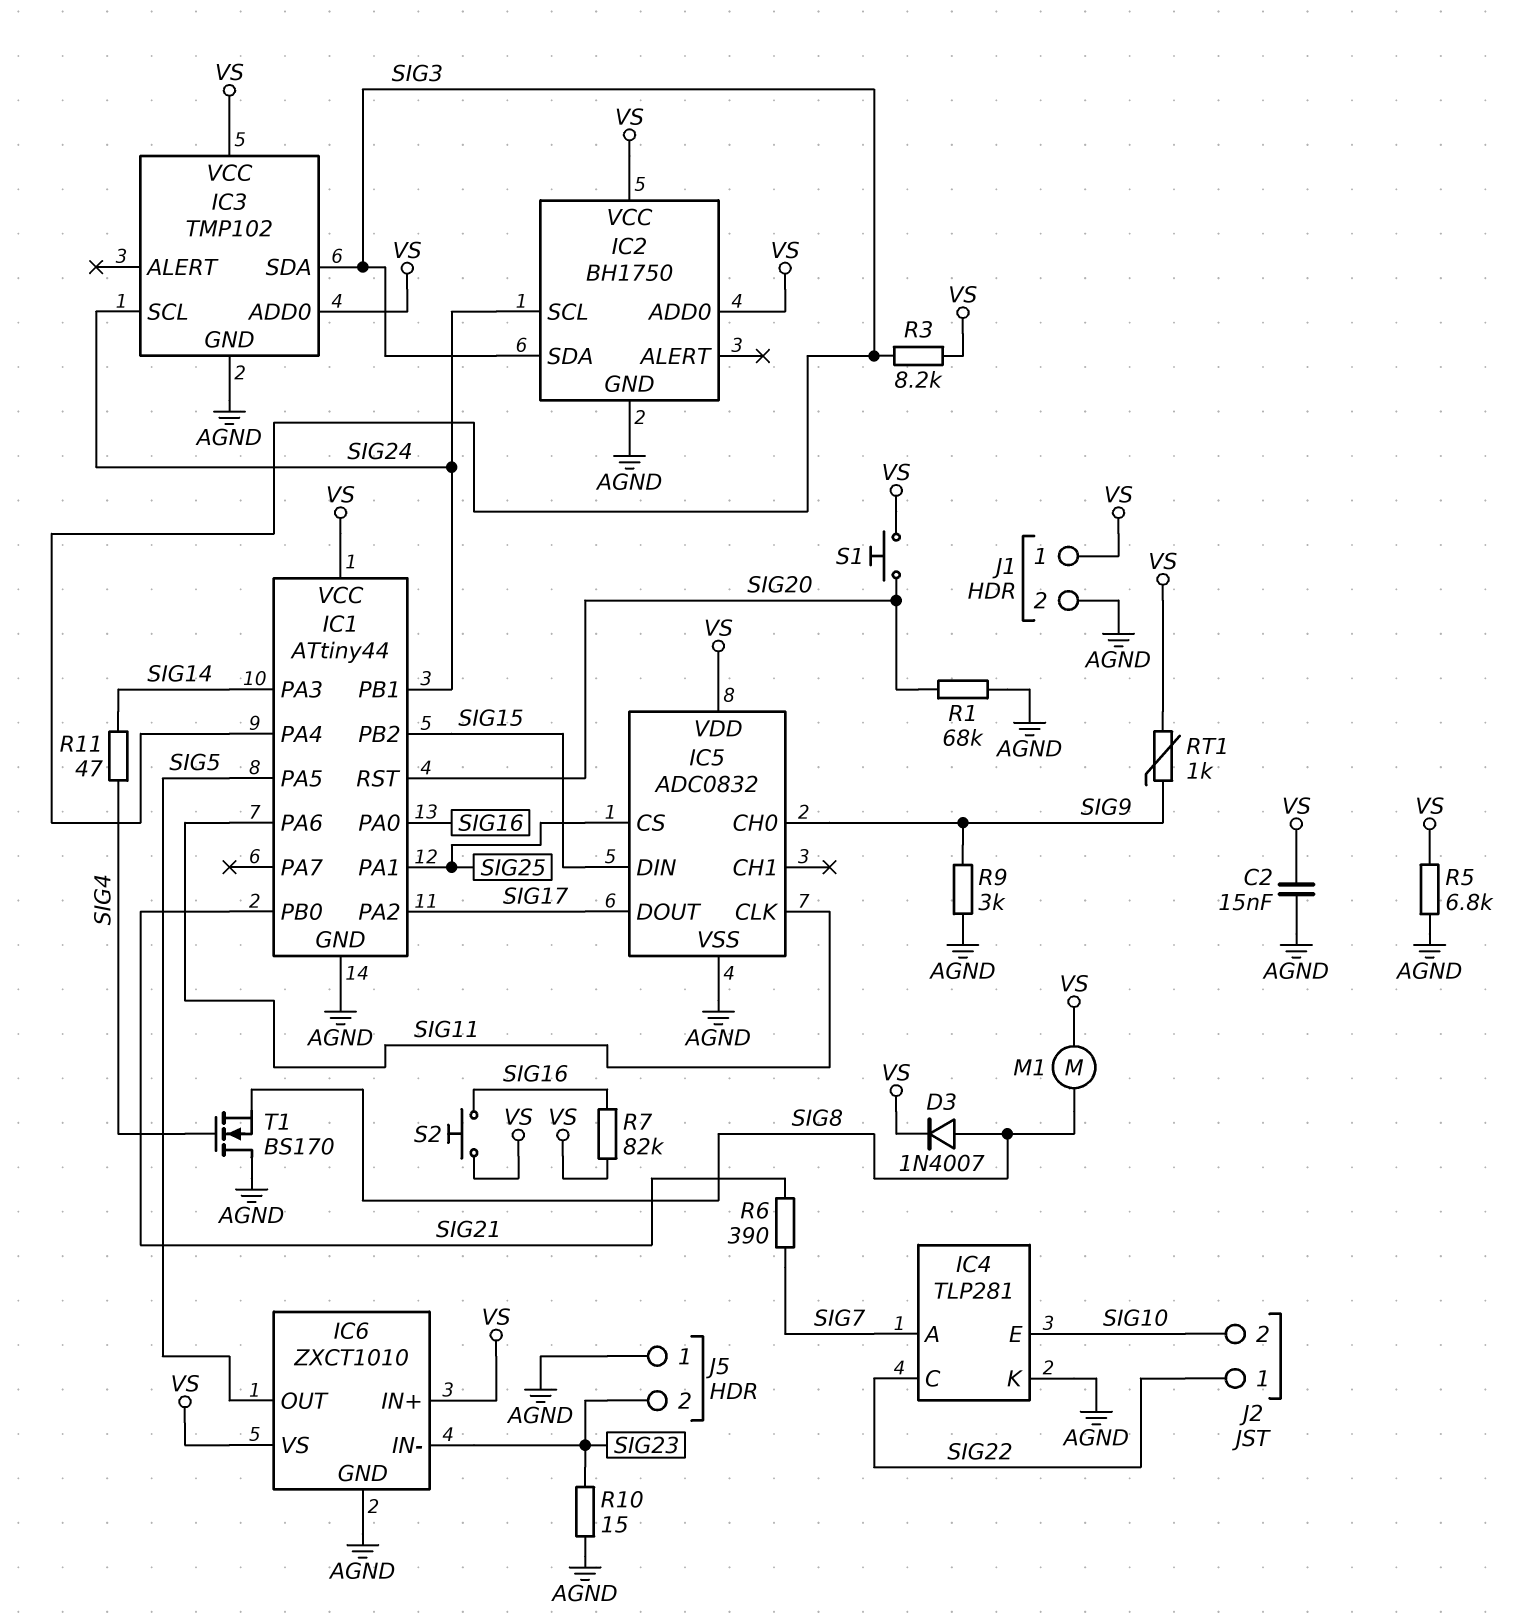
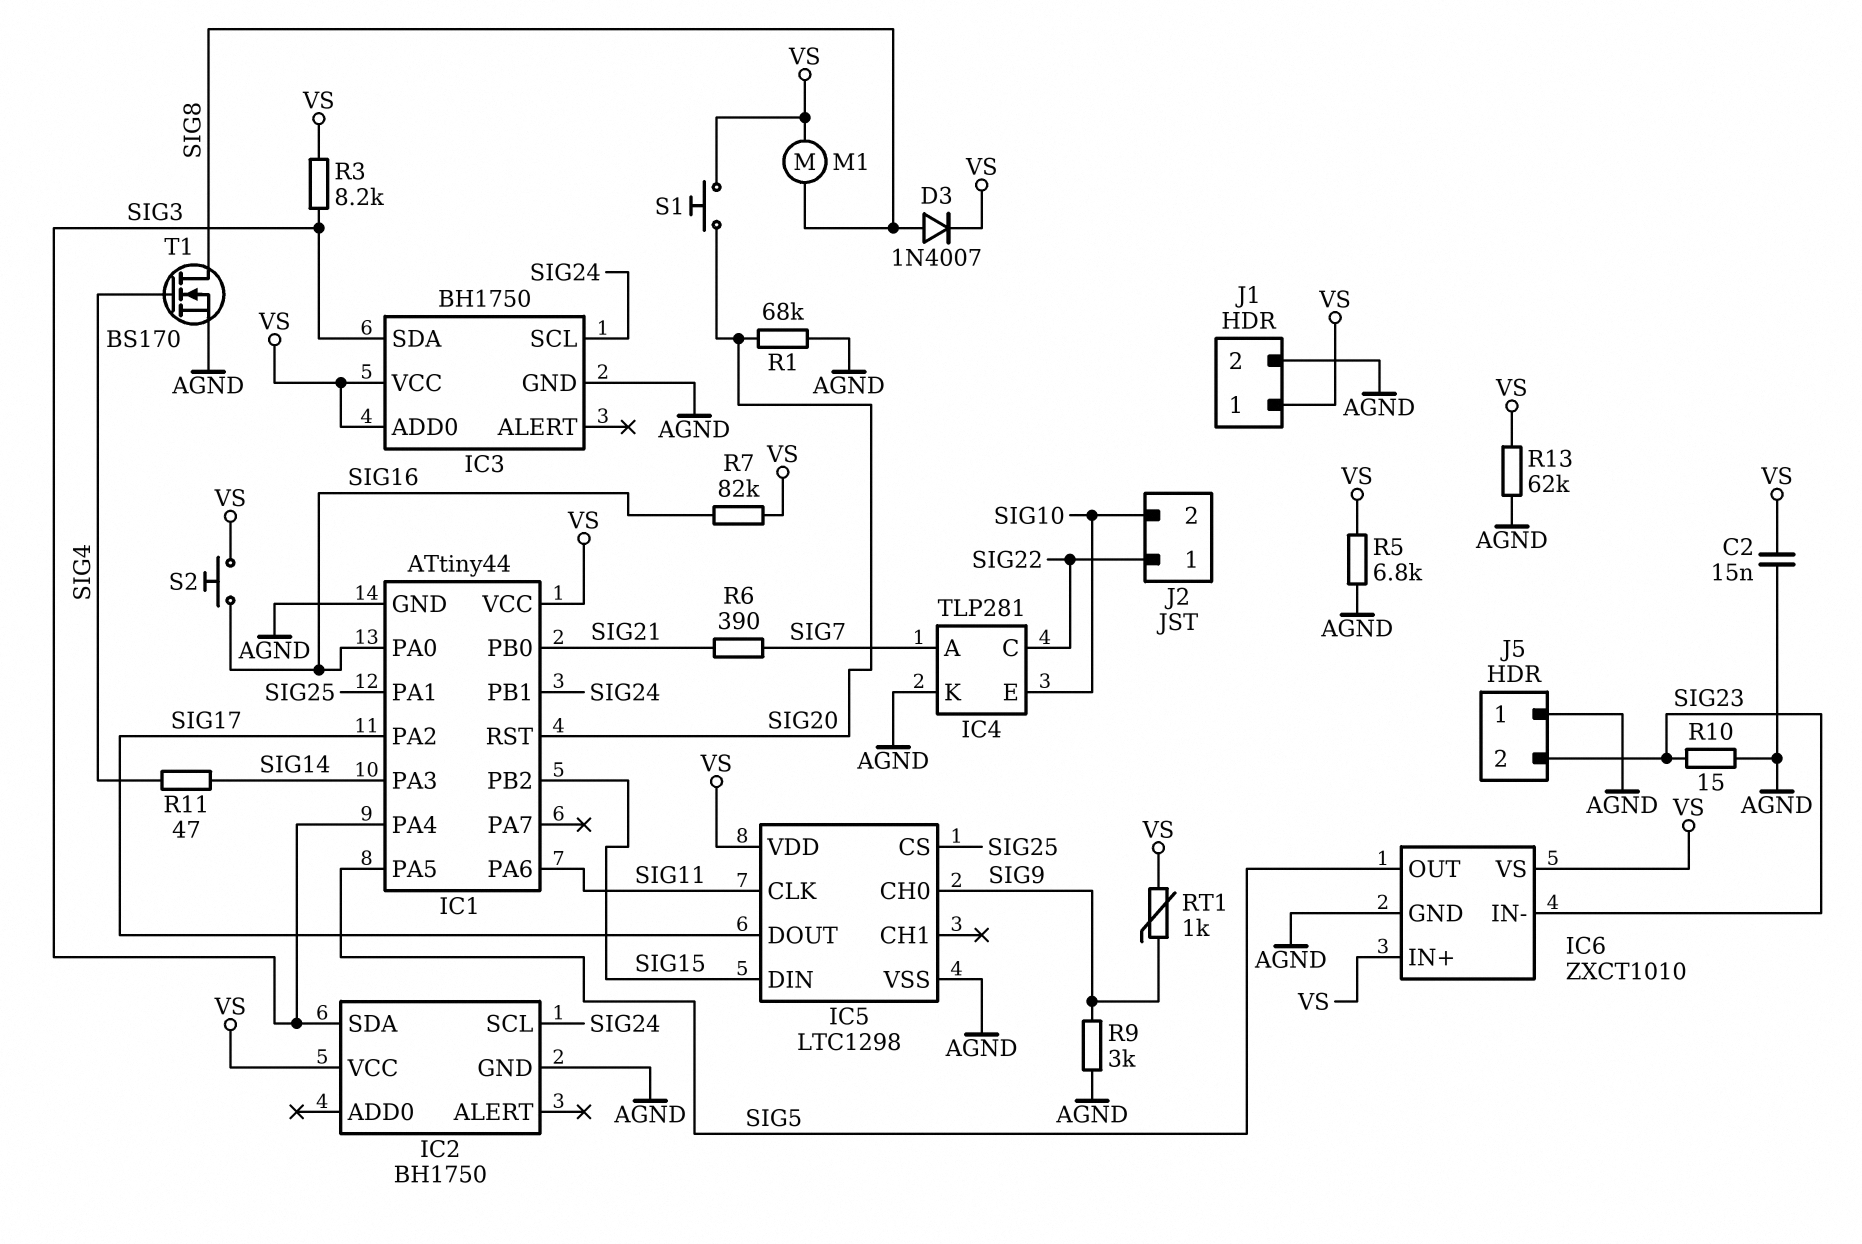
IC2 pin ADD0: VS -> none
IC3: TMP102 -> BH1750
IC5: ADC0832 -> LTC1298
R13: none -> 62k (AGND, VS)
T1: NMOS BS170 (G SIG4, D AGND, S SIG8) -> NMOS BS170 (G SIG4, D SIG8, S AGND)

